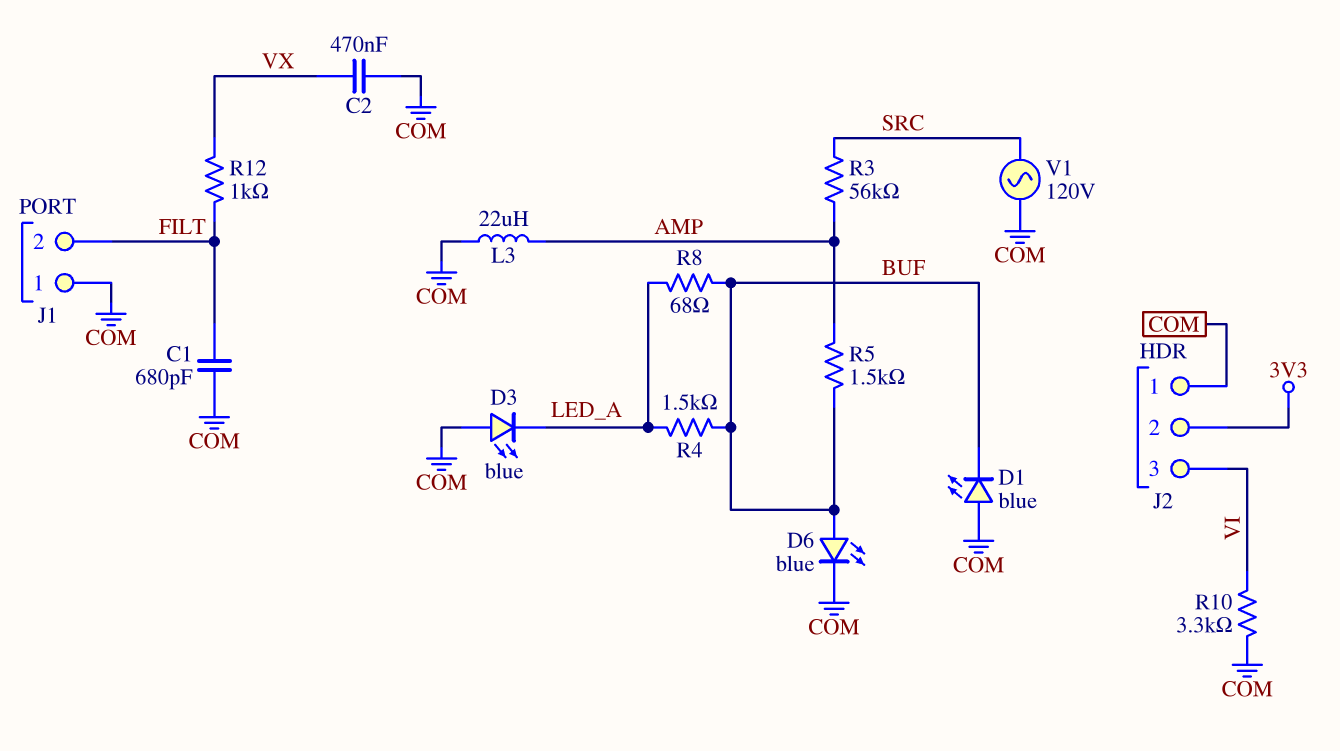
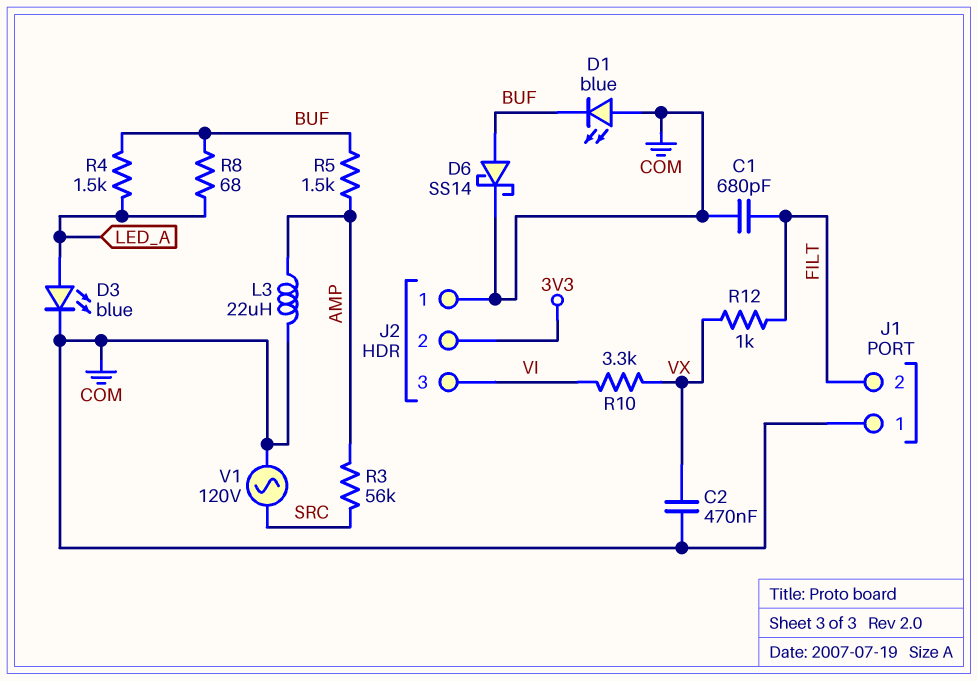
D3: LED blue (A COM, K LED_A) -> LED blue (A LED_A, K COM)
D6: LED blue (A BUF, K COM) -> schottky SS14 (A BUF, K COM)
R10: 3.3k (COM, VI) -> 3.3k (VI, VX)

